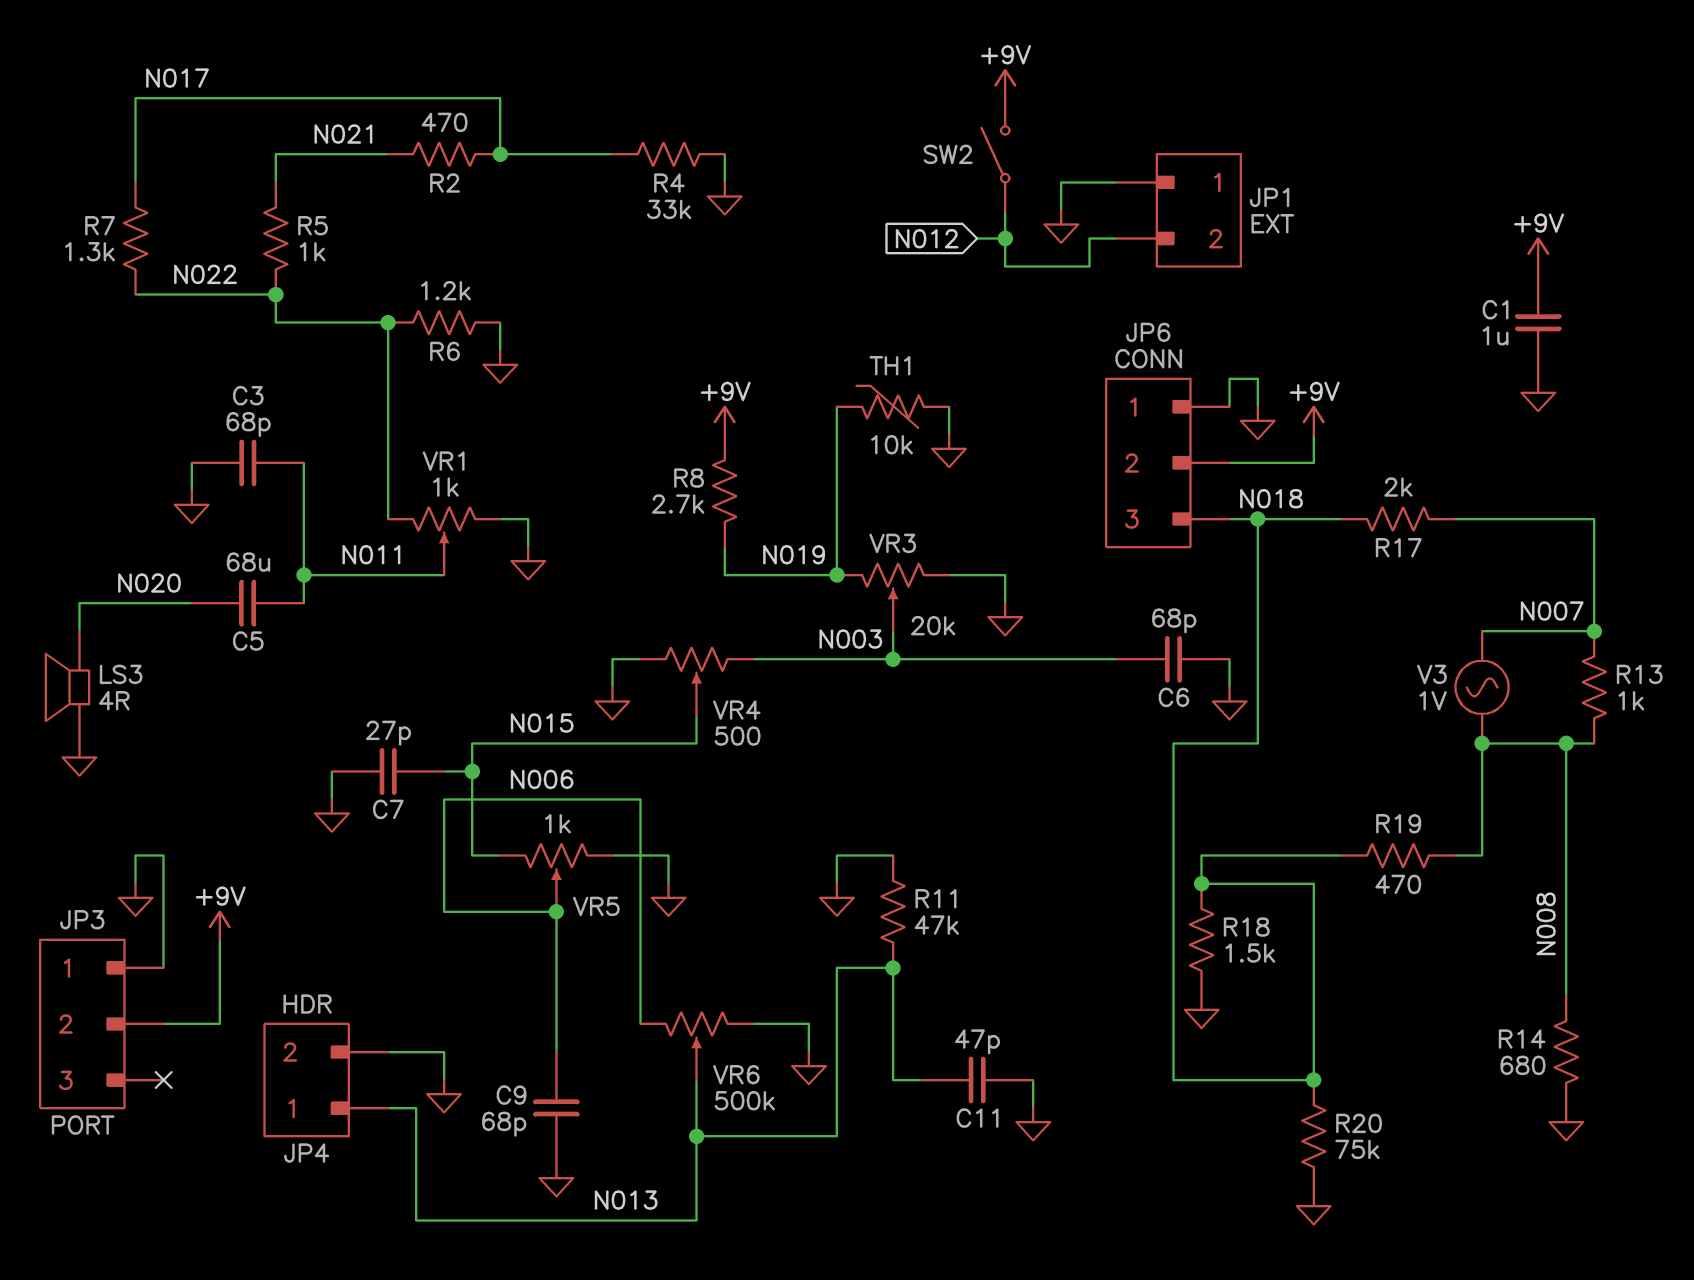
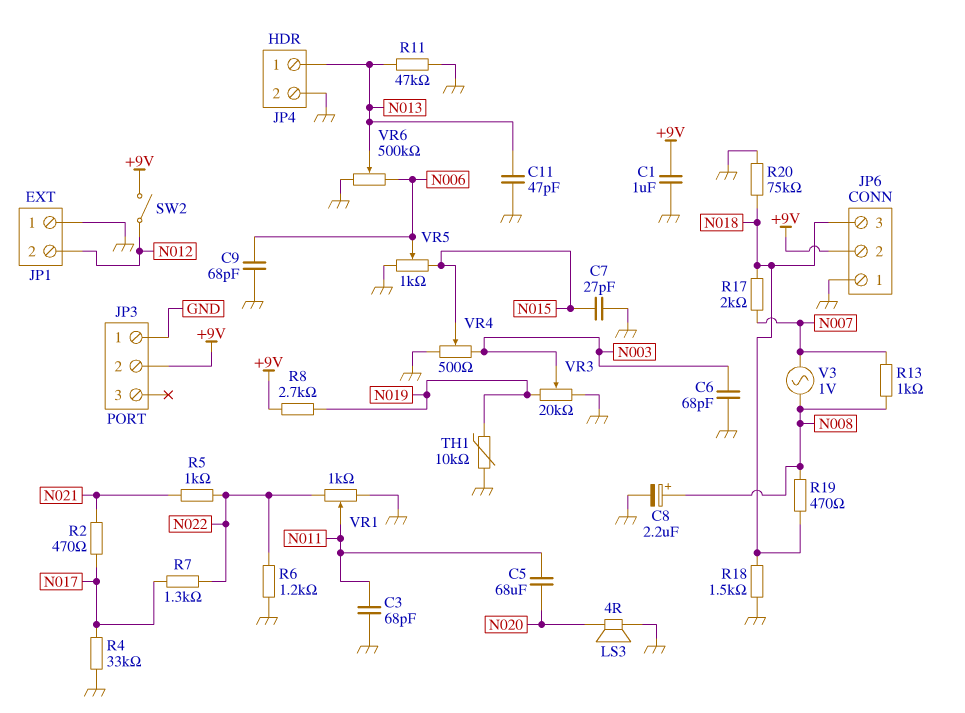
C8: none -> 2.2uF (plus N008, minus GND)
R14: 680 (GND, N008) -> none

